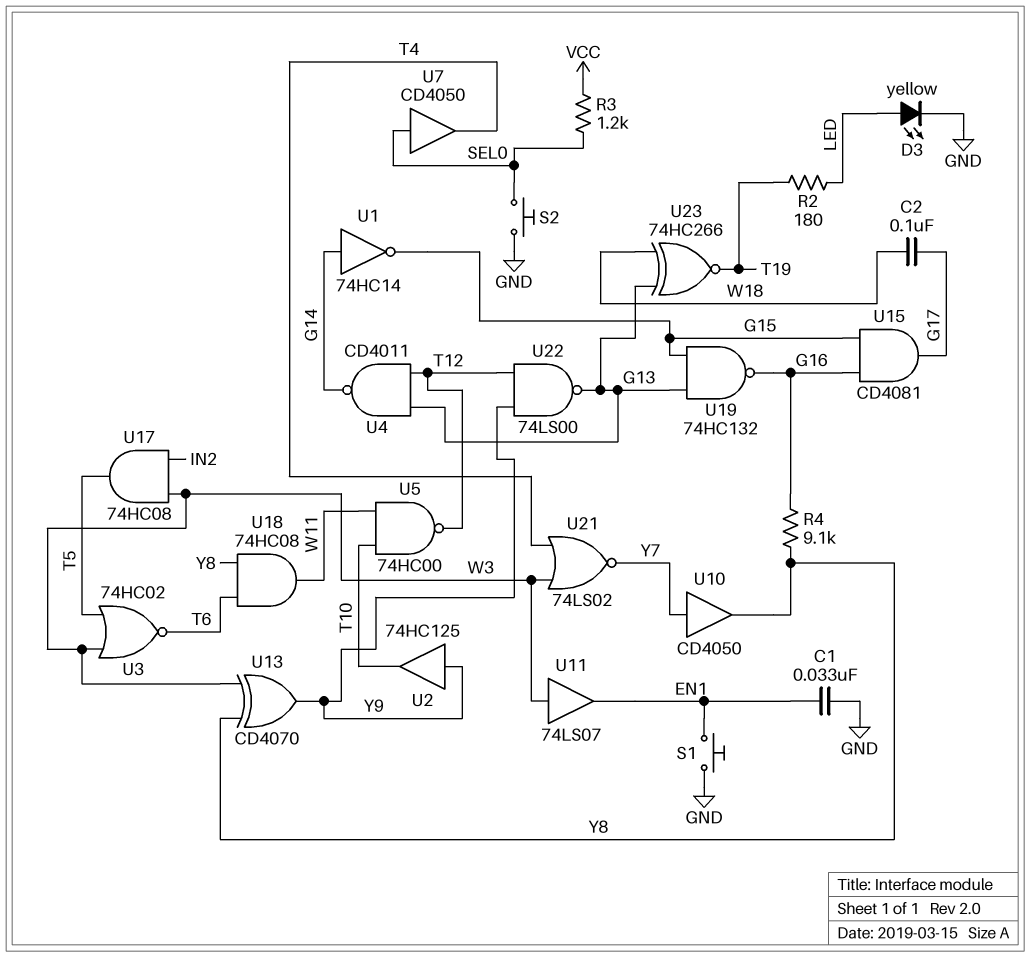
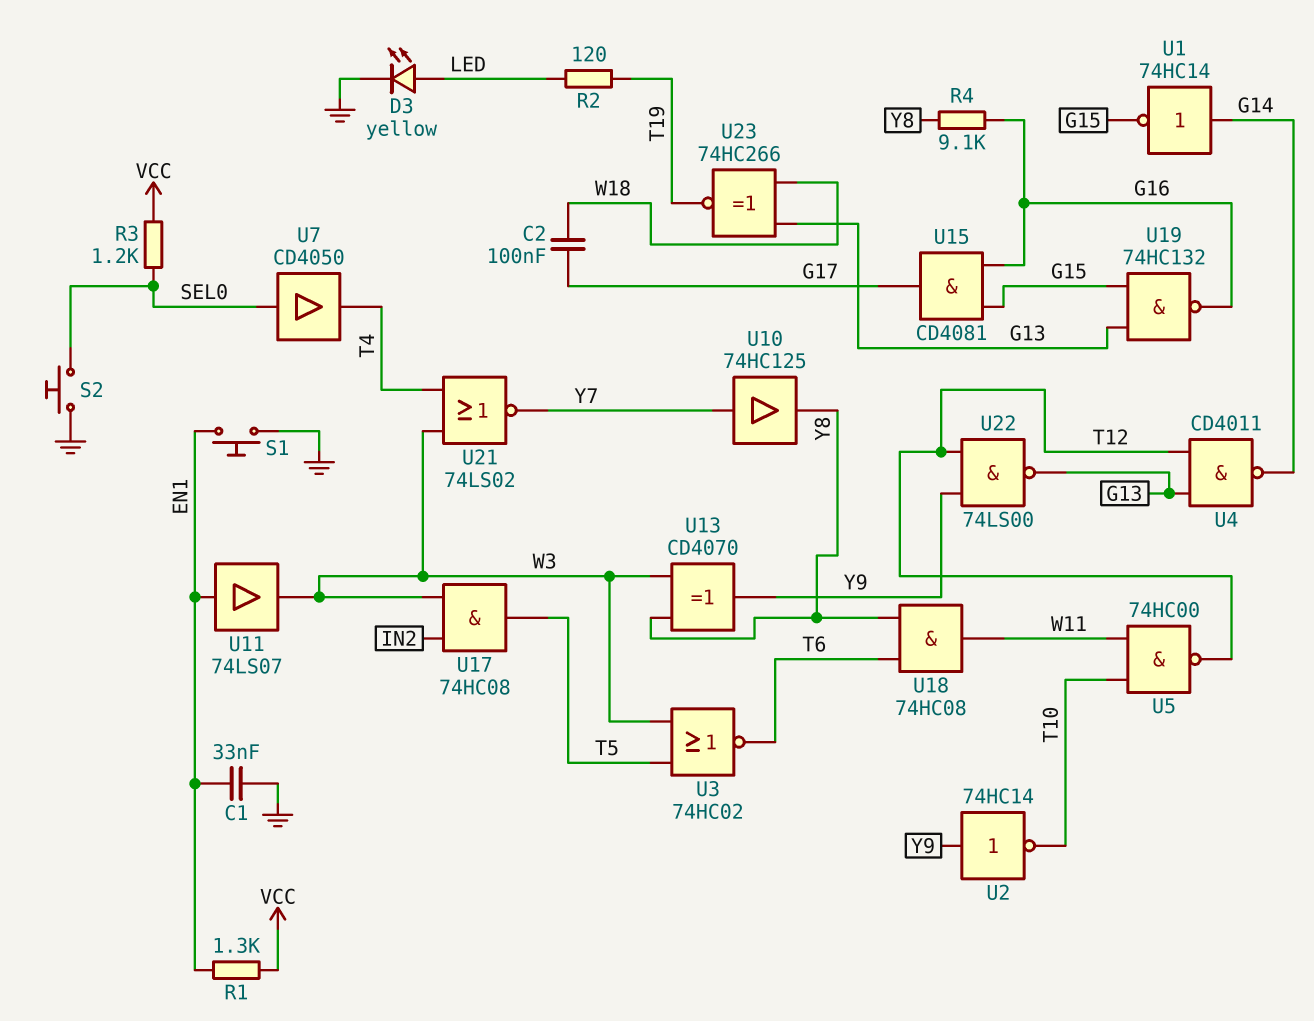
R1: none -> 1.3k (EN1, VCC)
R2: 180 (LED, T19) -> 120 (LED, T19)
U2: buffer 74HC125 (in Y9, out T10) -> NOT 74HC14 (in Y9, out T10)
U10: buffer CD4050 (in Y7, out Y8) -> buffer 74HC125 (in Y7, out Y8)
U11: buffer 74LS07 (in W3, out EN1) -> buffer 74LS07 (in EN1, out W3)

